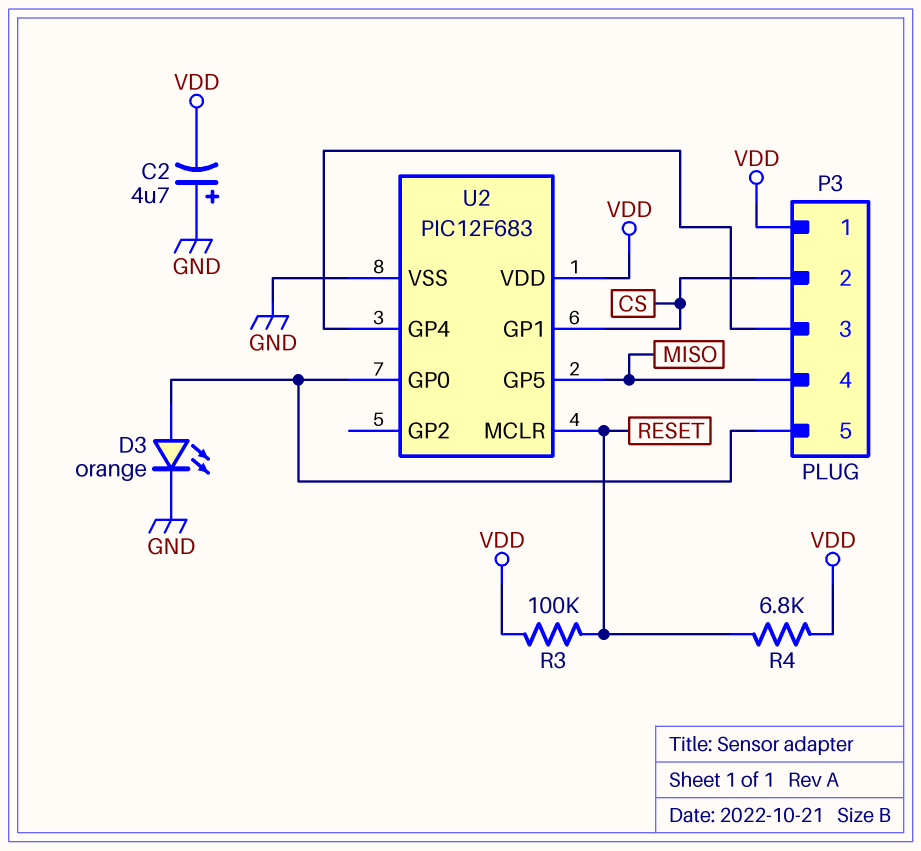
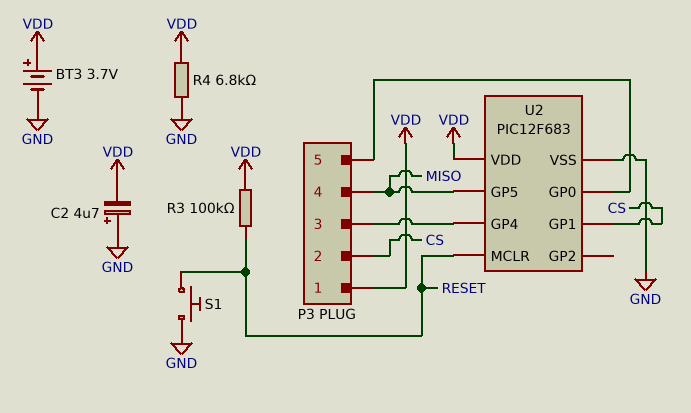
BT3: none -> 3.7V (plus VDD, minus GND)
D3: LED orange (A P3/5, K GND) -> none
R4: 6.8k (RESET, VDD) -> 6.8k (GND, VDD)
S1: none -> button (GND, RESET)

